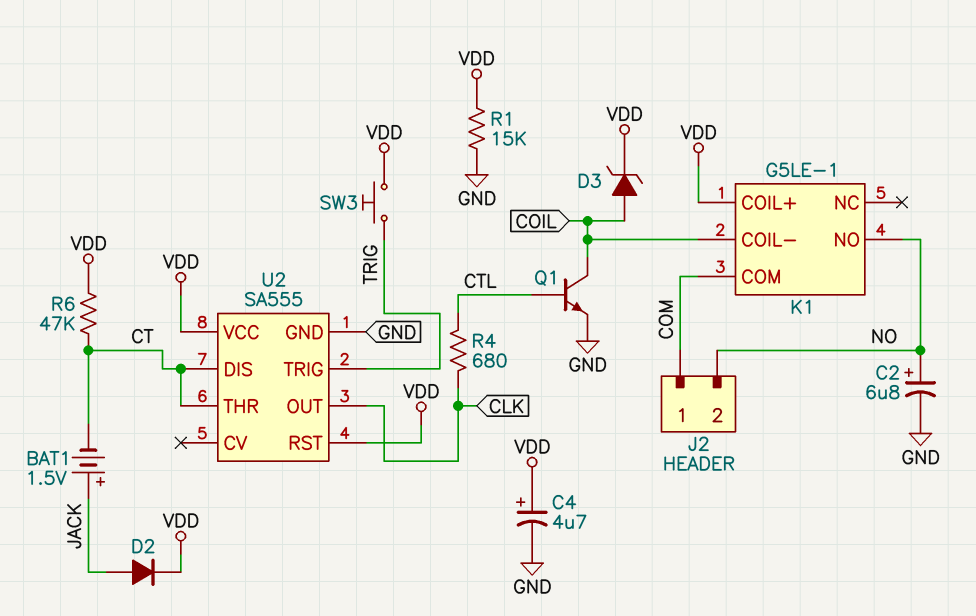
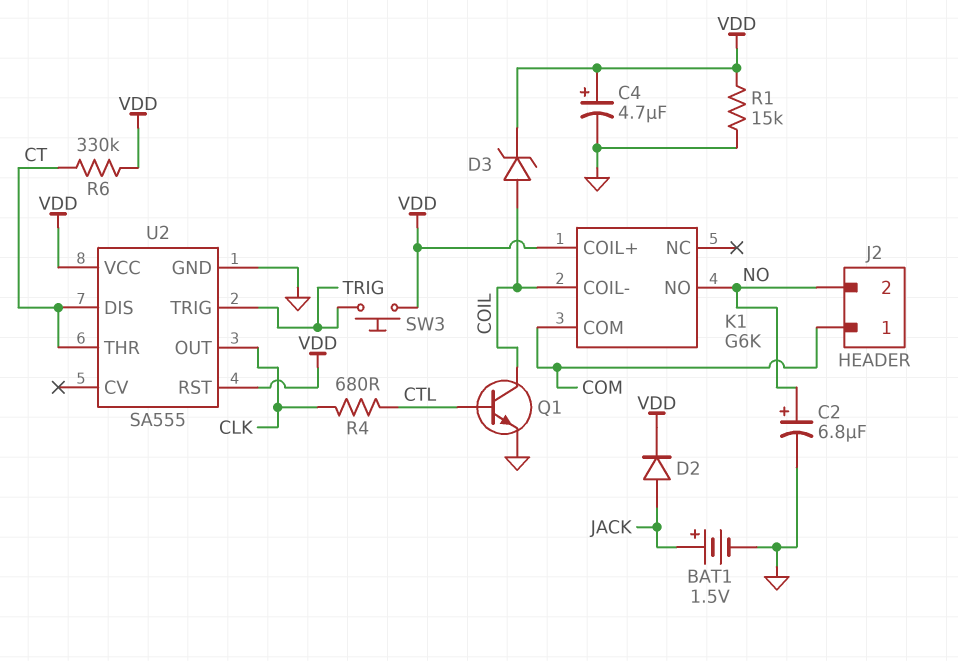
BAT1: 1.5V (plus JACK, minus CT) -> 1.5V (plus JACK, minus GND)
K1: G5LE-1 -> G6K
R6: 47k (CT, VDD) -> 330k (CT, VDD)

